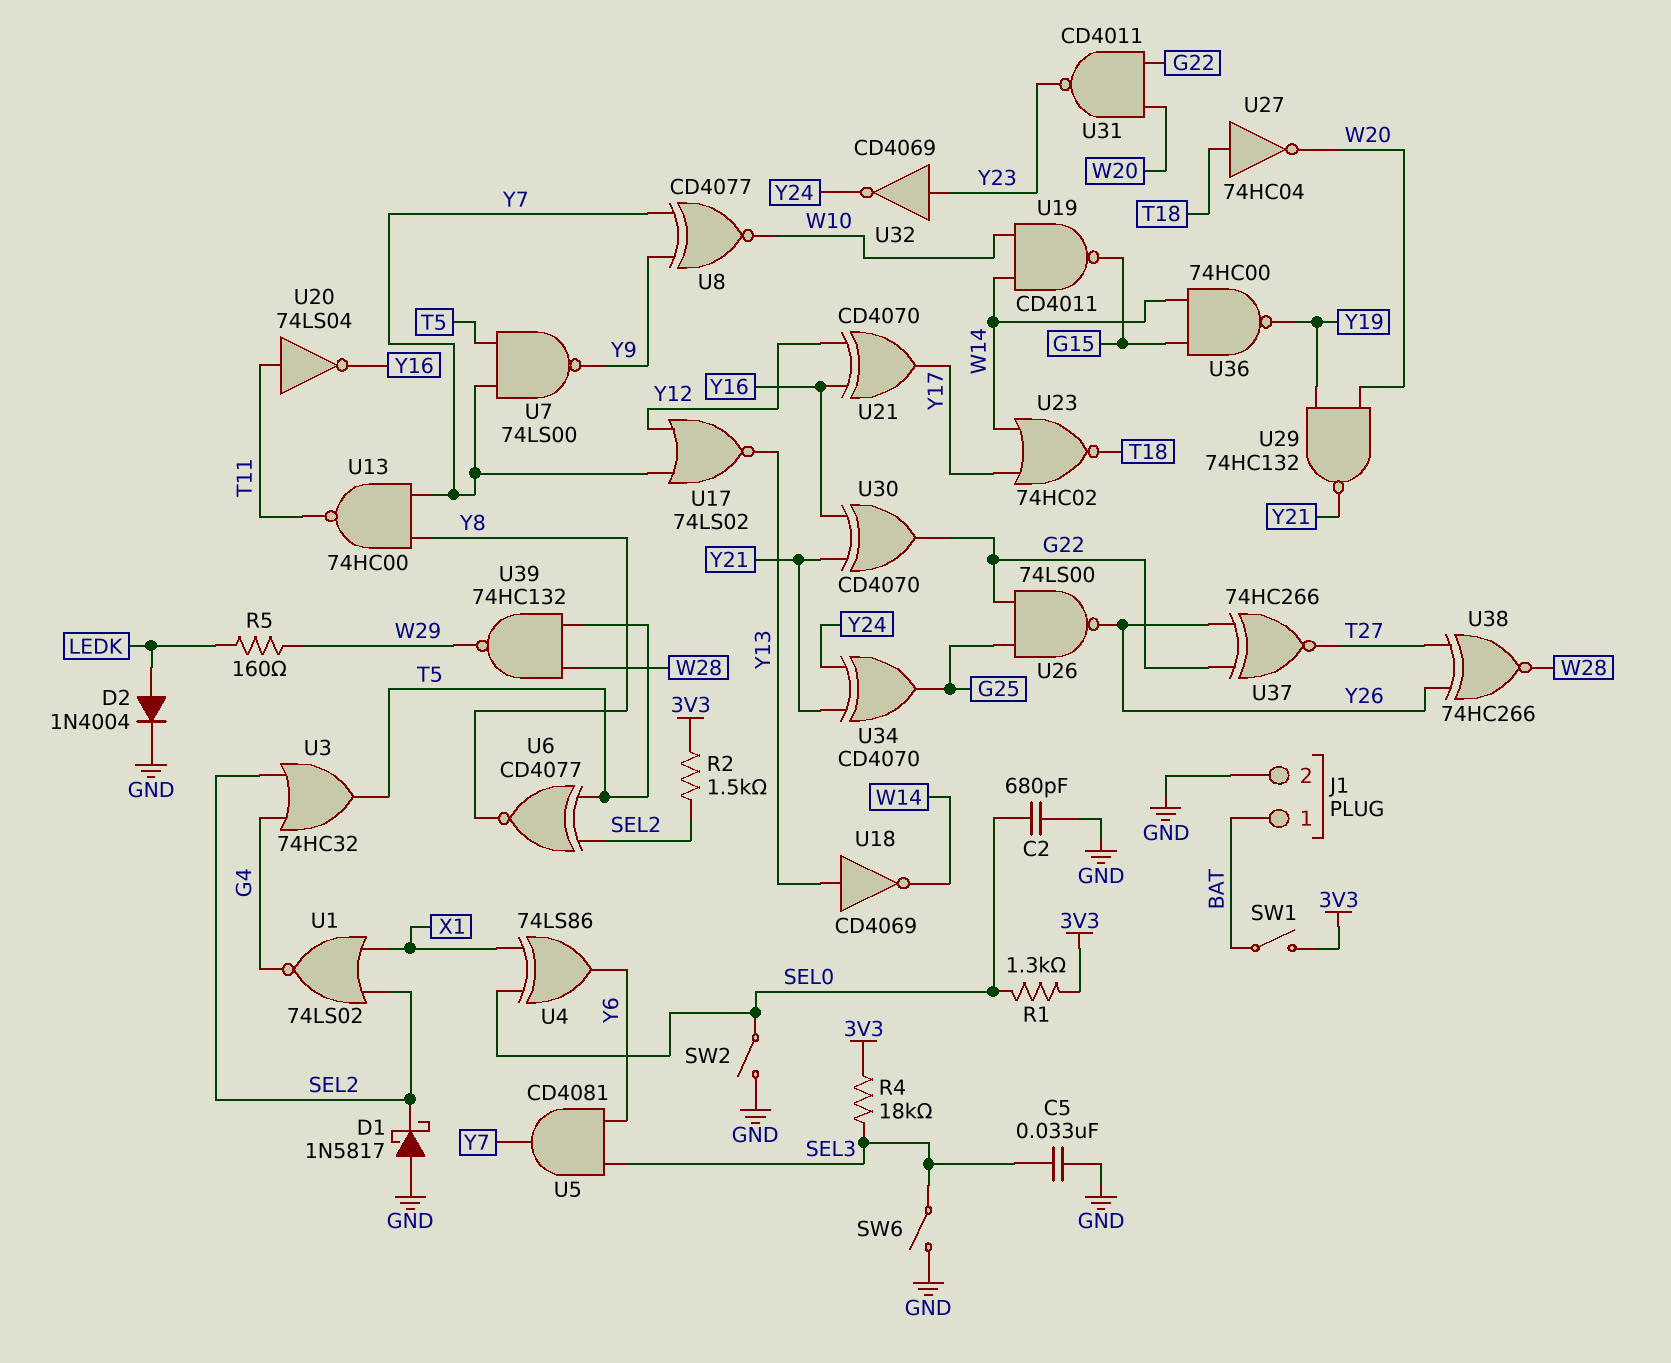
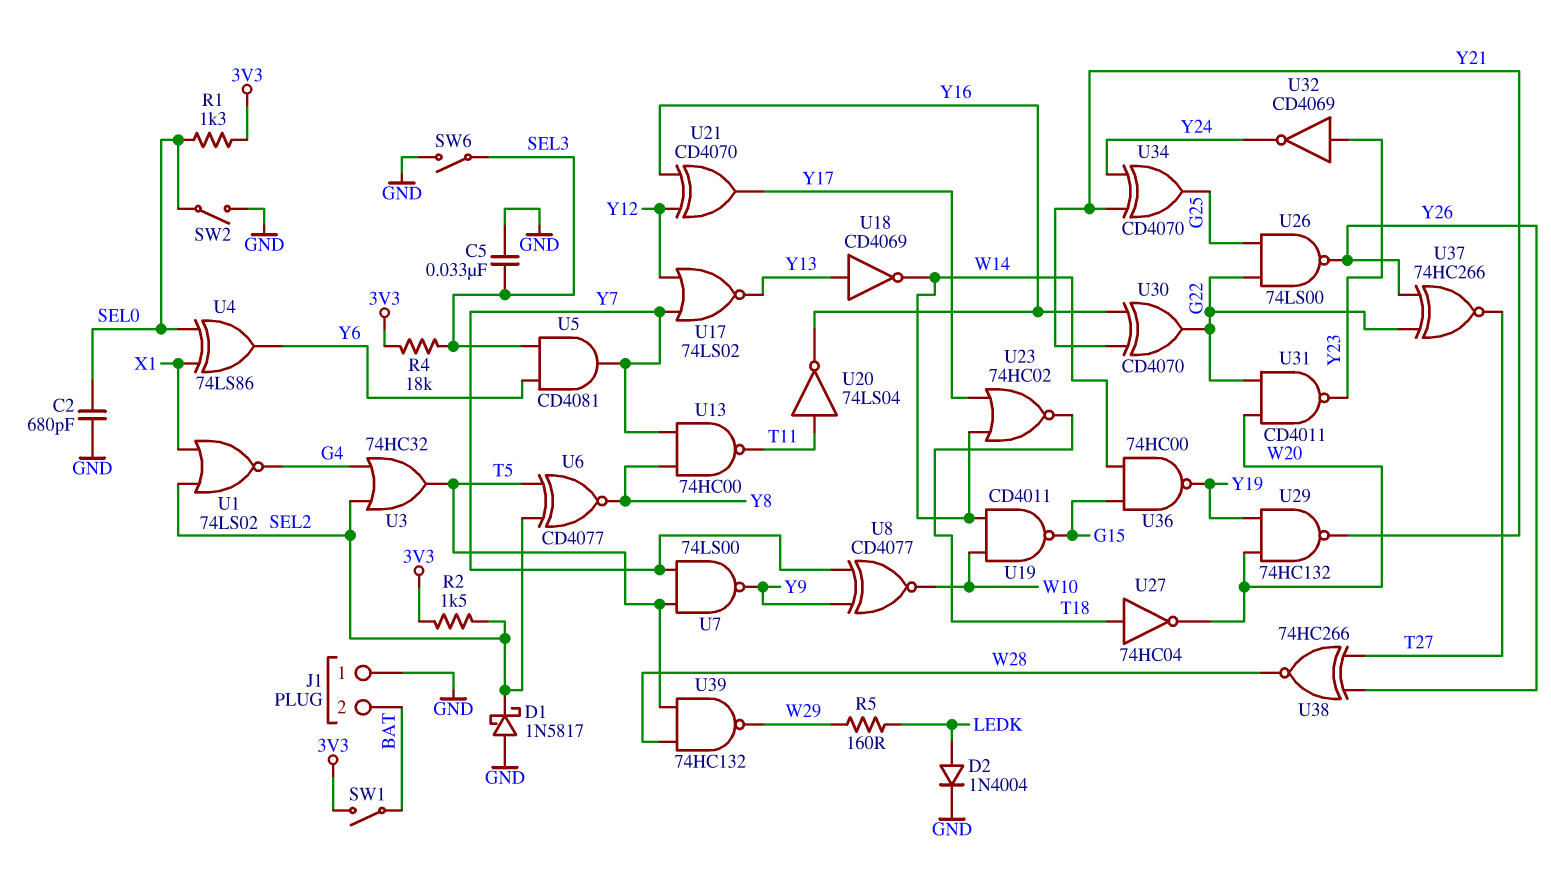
J1 pin 1: BAT -> GND
J1 pin 2: GND -> BAT

